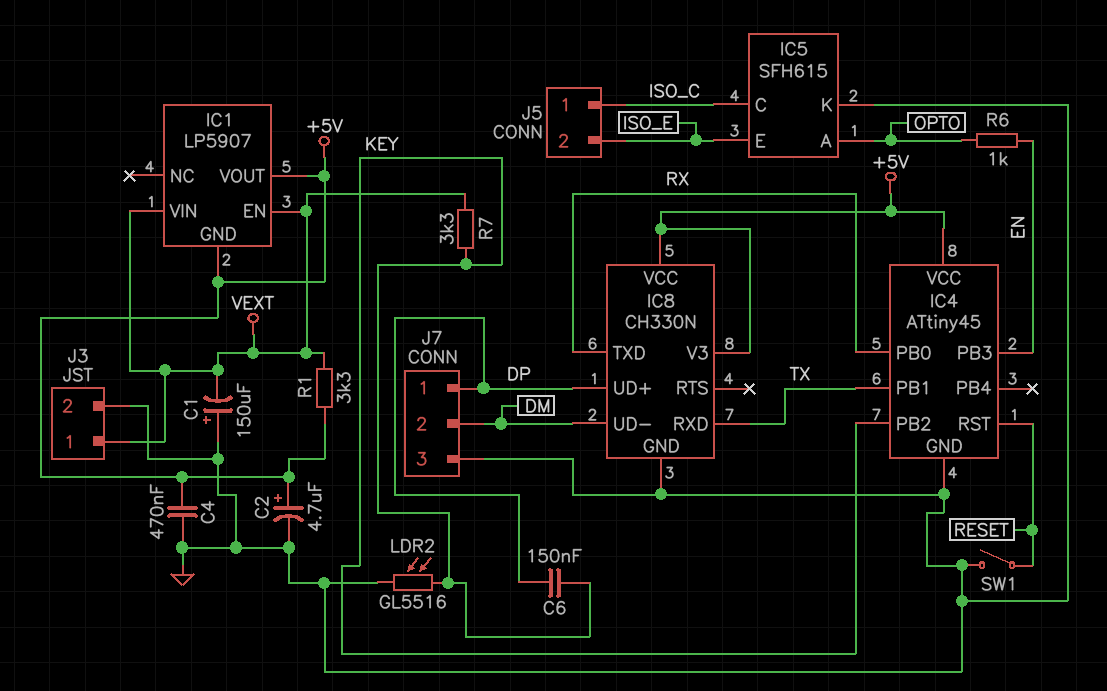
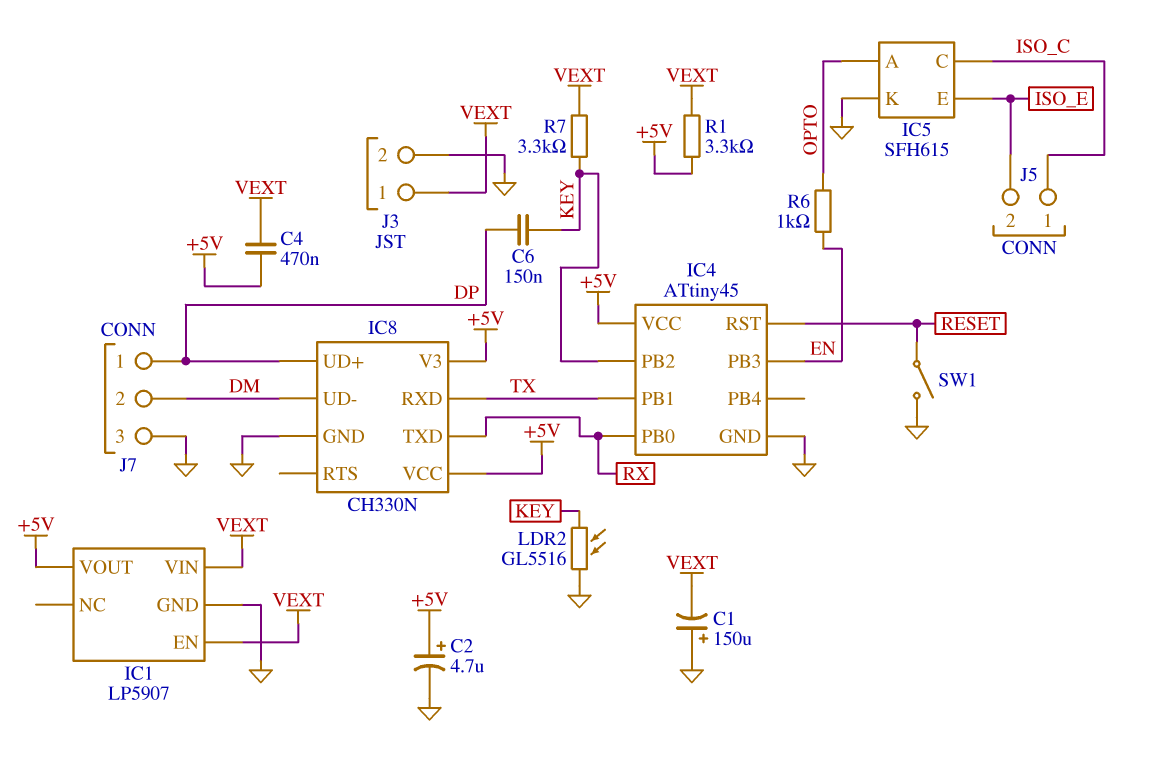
C4: 470nF (+5V, GND) -> 470nF (+5V, VEXT)
IC1 pin GND: +5V -> GND

